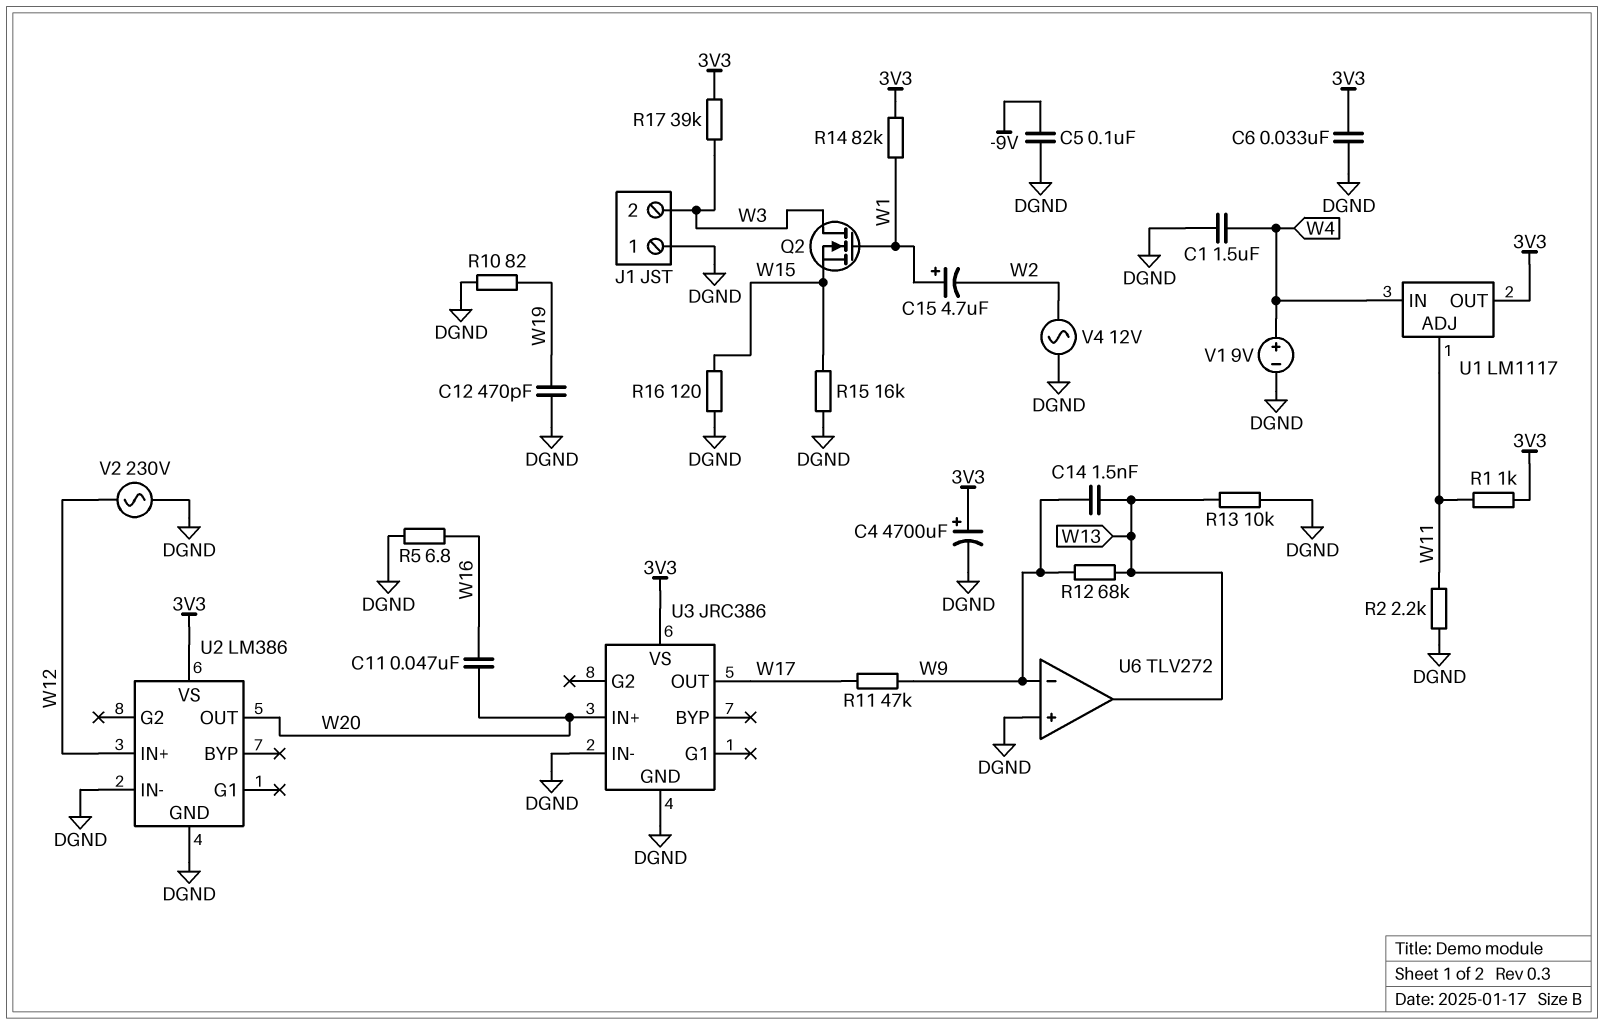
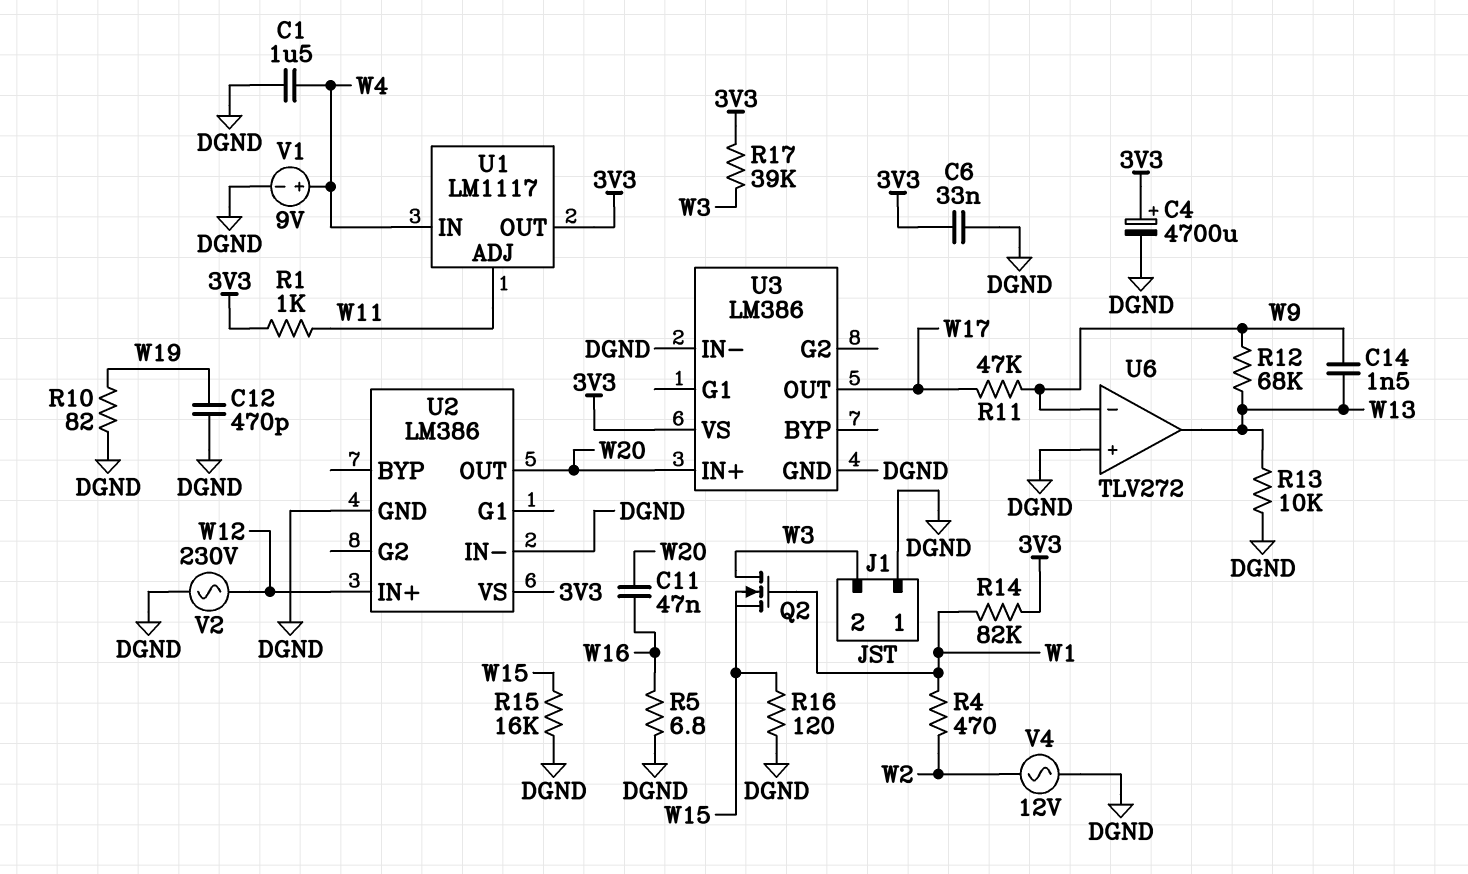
C5: 100nF (-9V, DGND) -> none
C15: 4.7uF (plus W1, minus W2) -> none
R2: 2.2k (DGND, W11) -> none
R4: none -> 470 (W1, W2)
U3: JRC386 -> LM386

